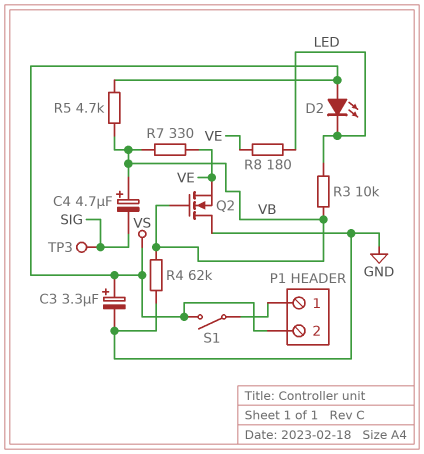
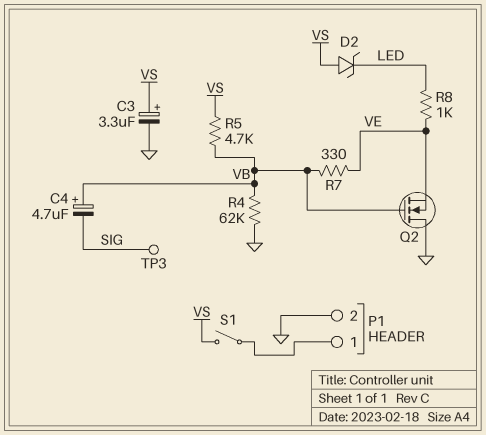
D2: LED (A VS, K LED) -> zener (A VS, K LED)
P1 pin 2: VS -> GND
R3: 10k (LED, VB) -> none
R8: 180 (LED, VE) -> 1k (LED, VE)

